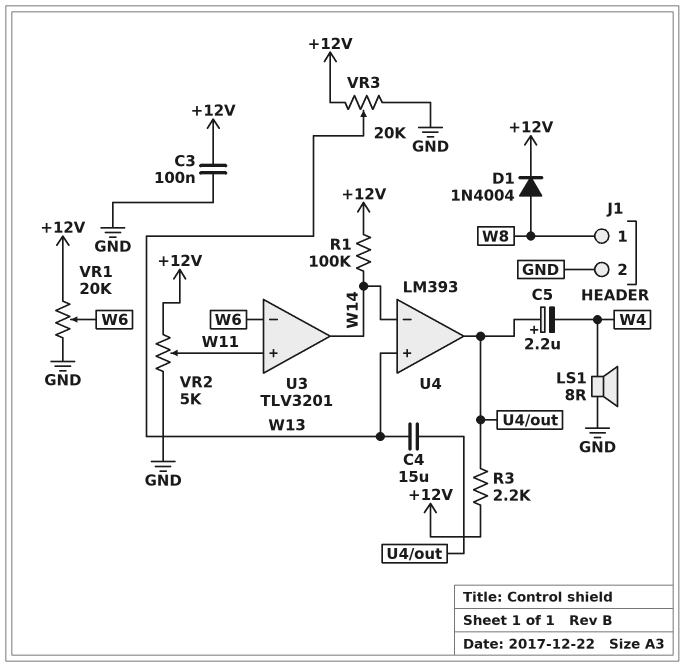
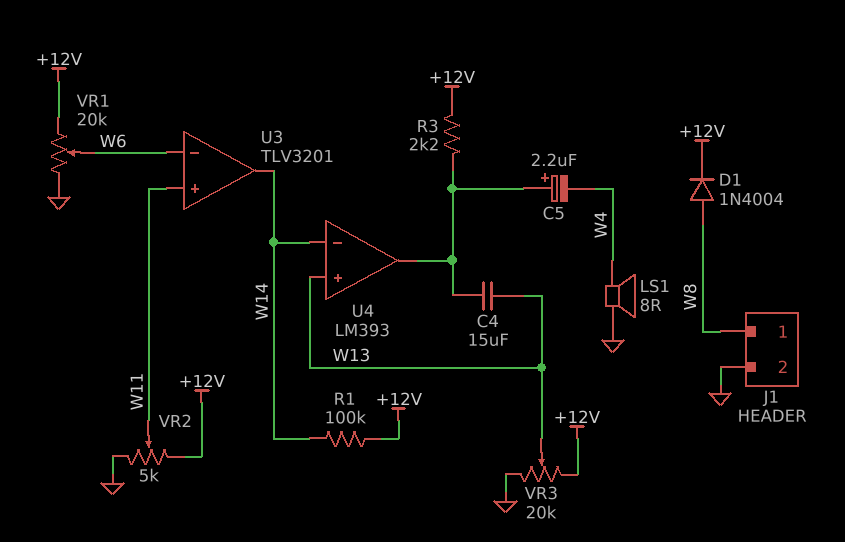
C3: 100nF (+12V, GND) -> none

